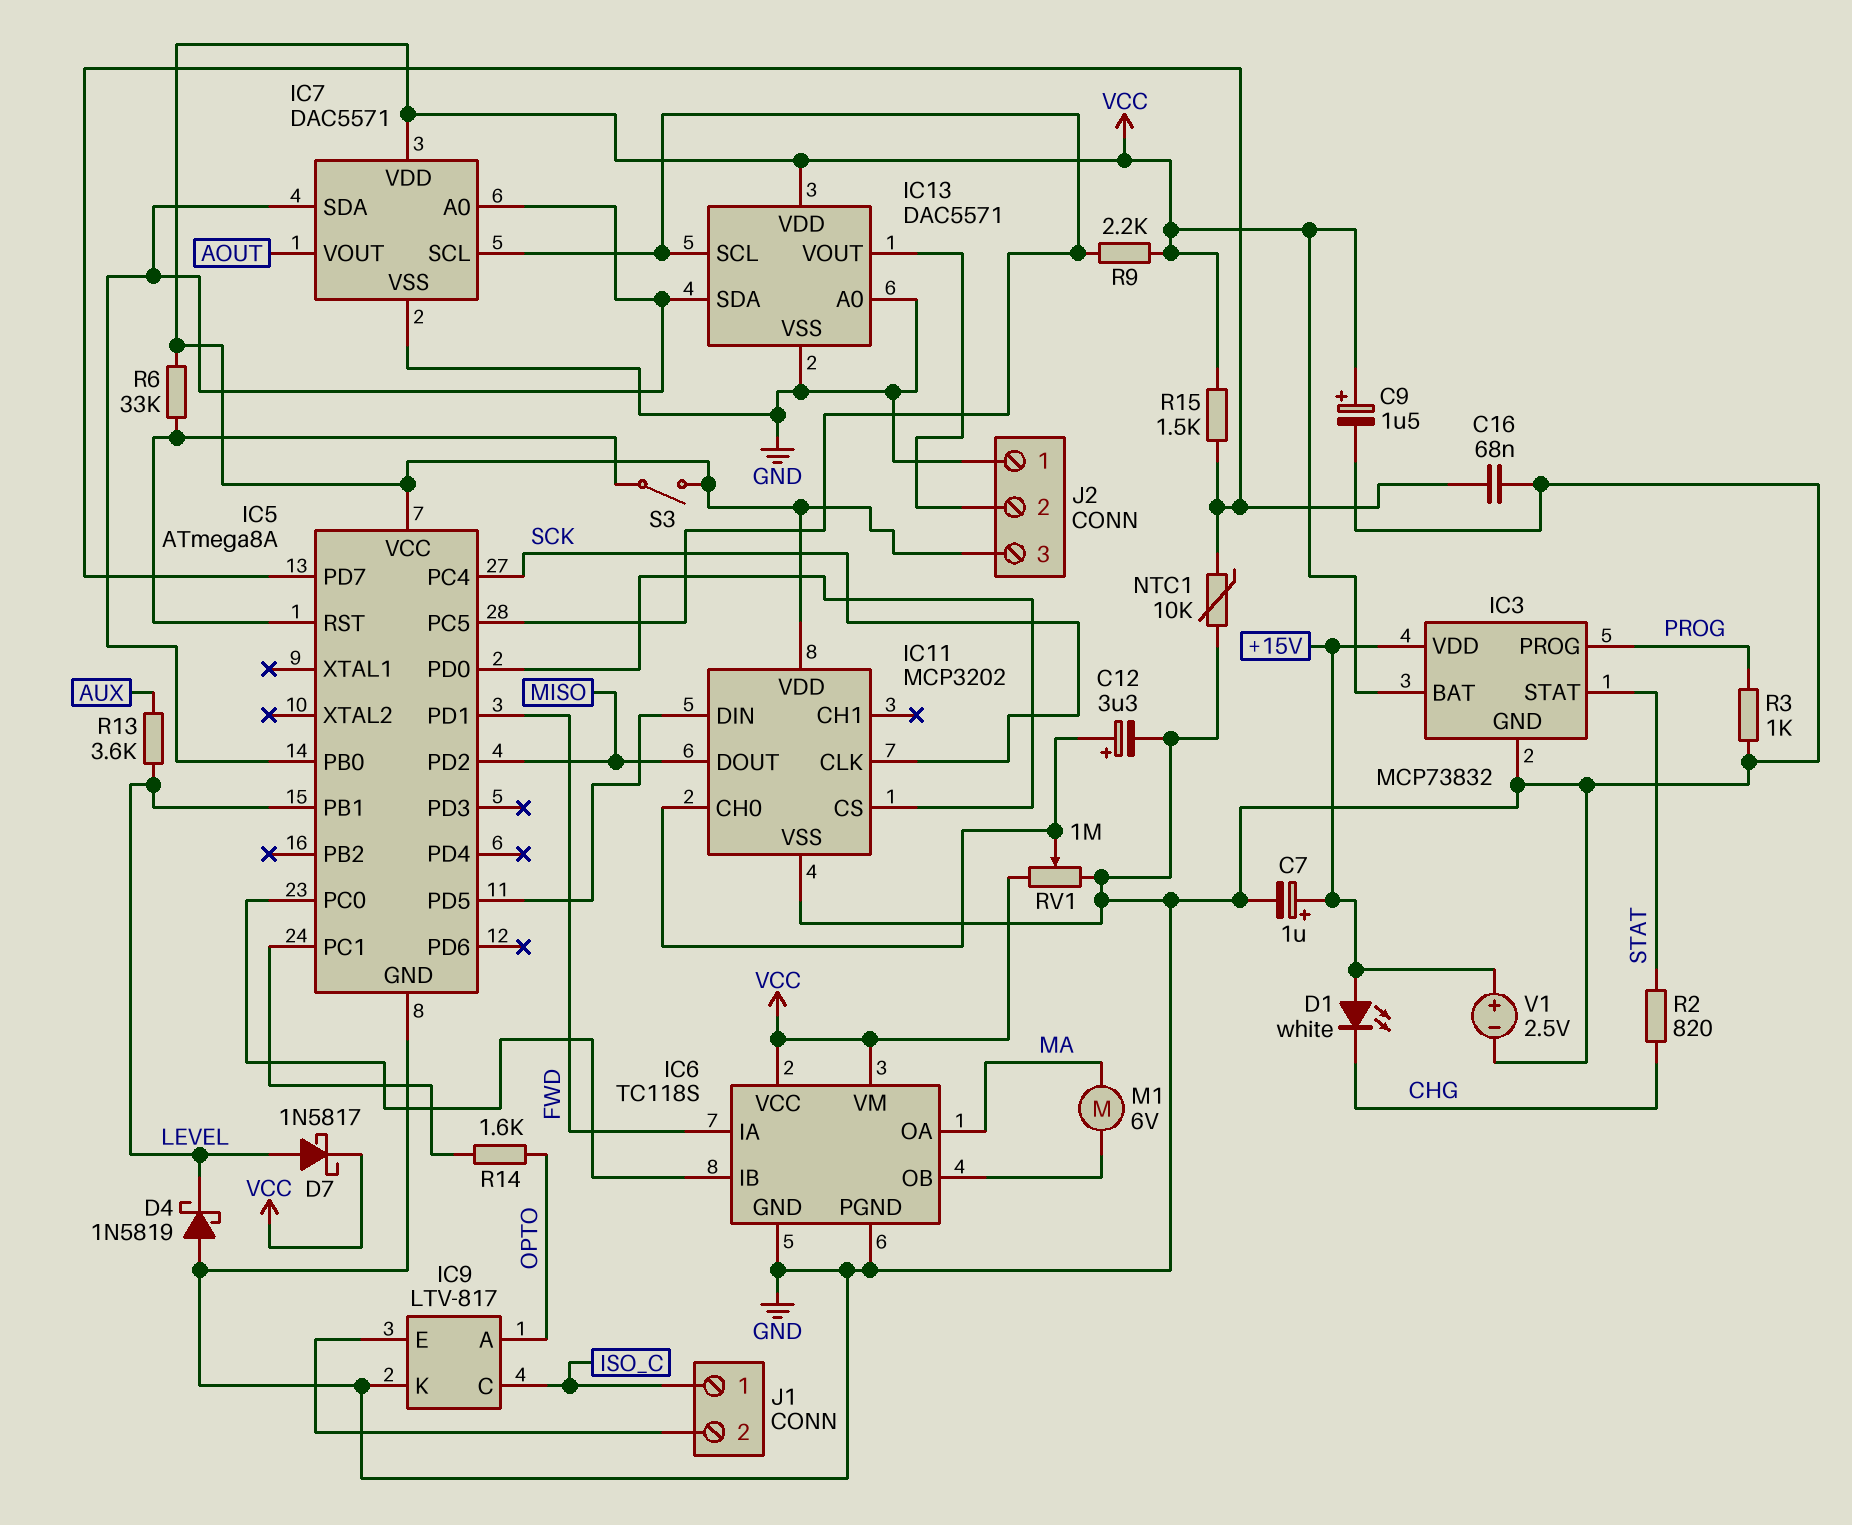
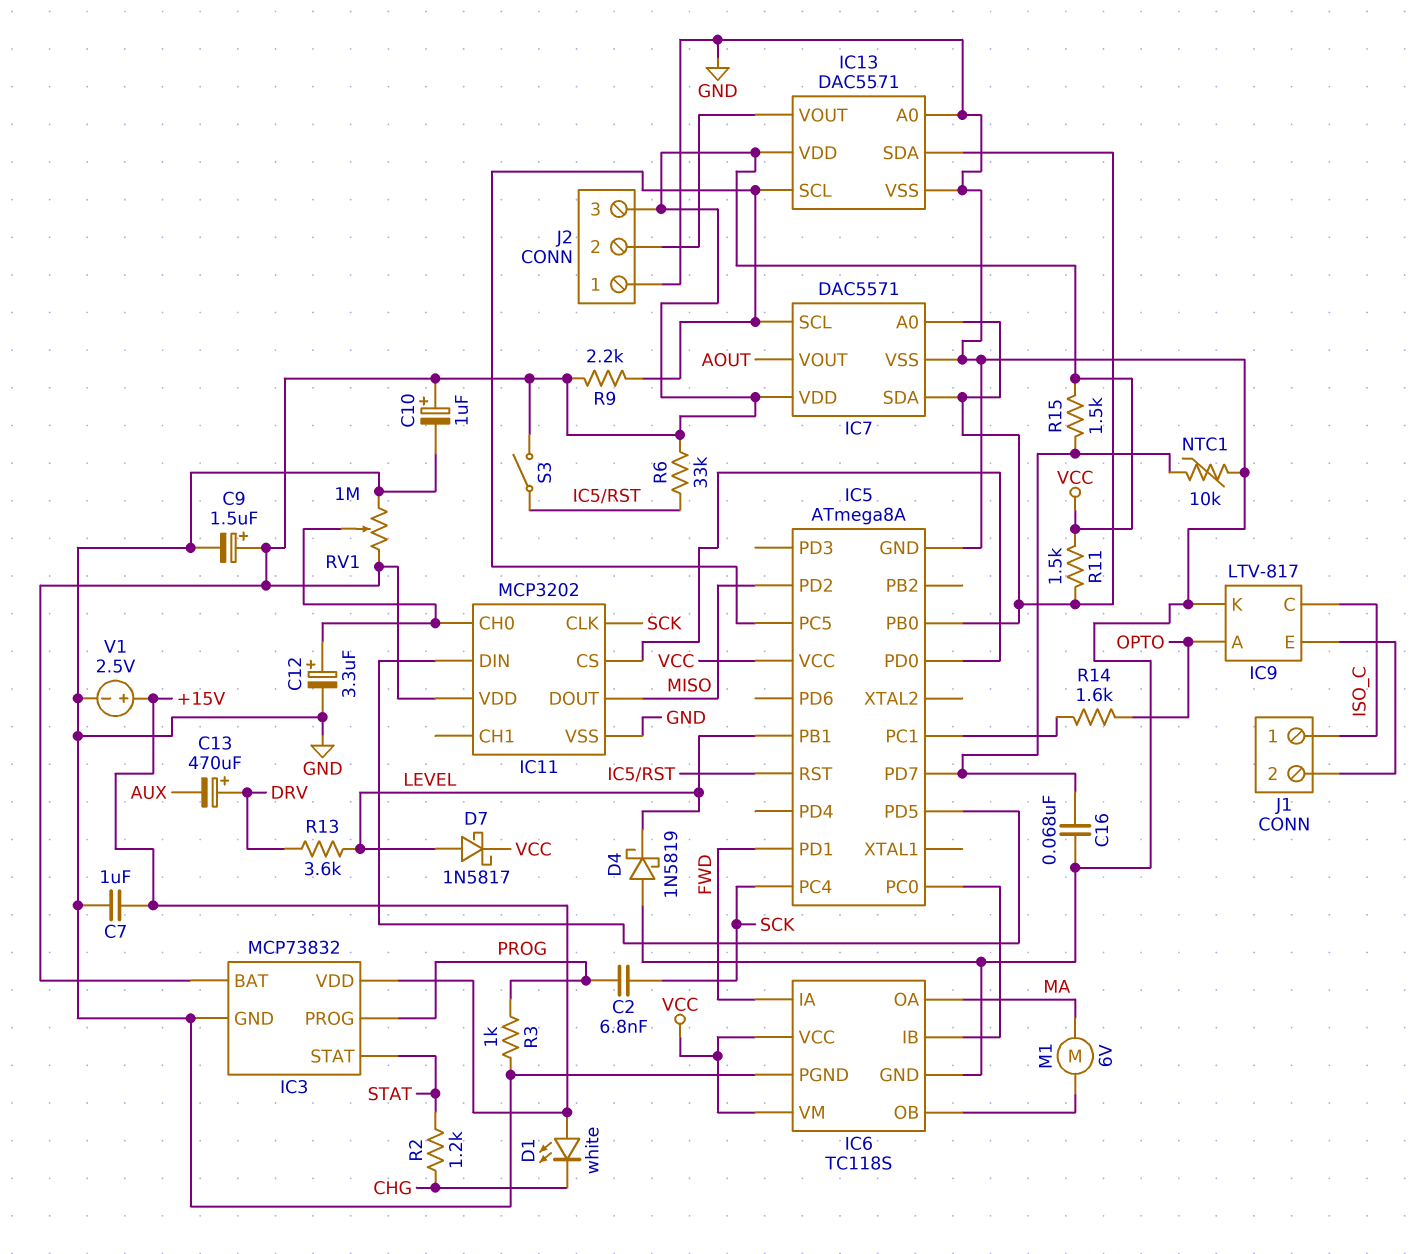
C2: none -> 6.8nF (PROG, SCK)
C7: 1uF (plus +15V, minus GND) -> 1uF (+15V, GND)
C10: none -> 1uF (plus VCC, minus GND)
C13: none -> 470uF (plus DRV, minus AUX)
R2: 820 (CHG, STAT) -> 1.2k (CHG, STAT)
R11: none -> 1.5k (IC5/PB0, VCC)
R13: 3.6k (AUX, LEVEL) -> 3.6k (DRV, LEVEL)

